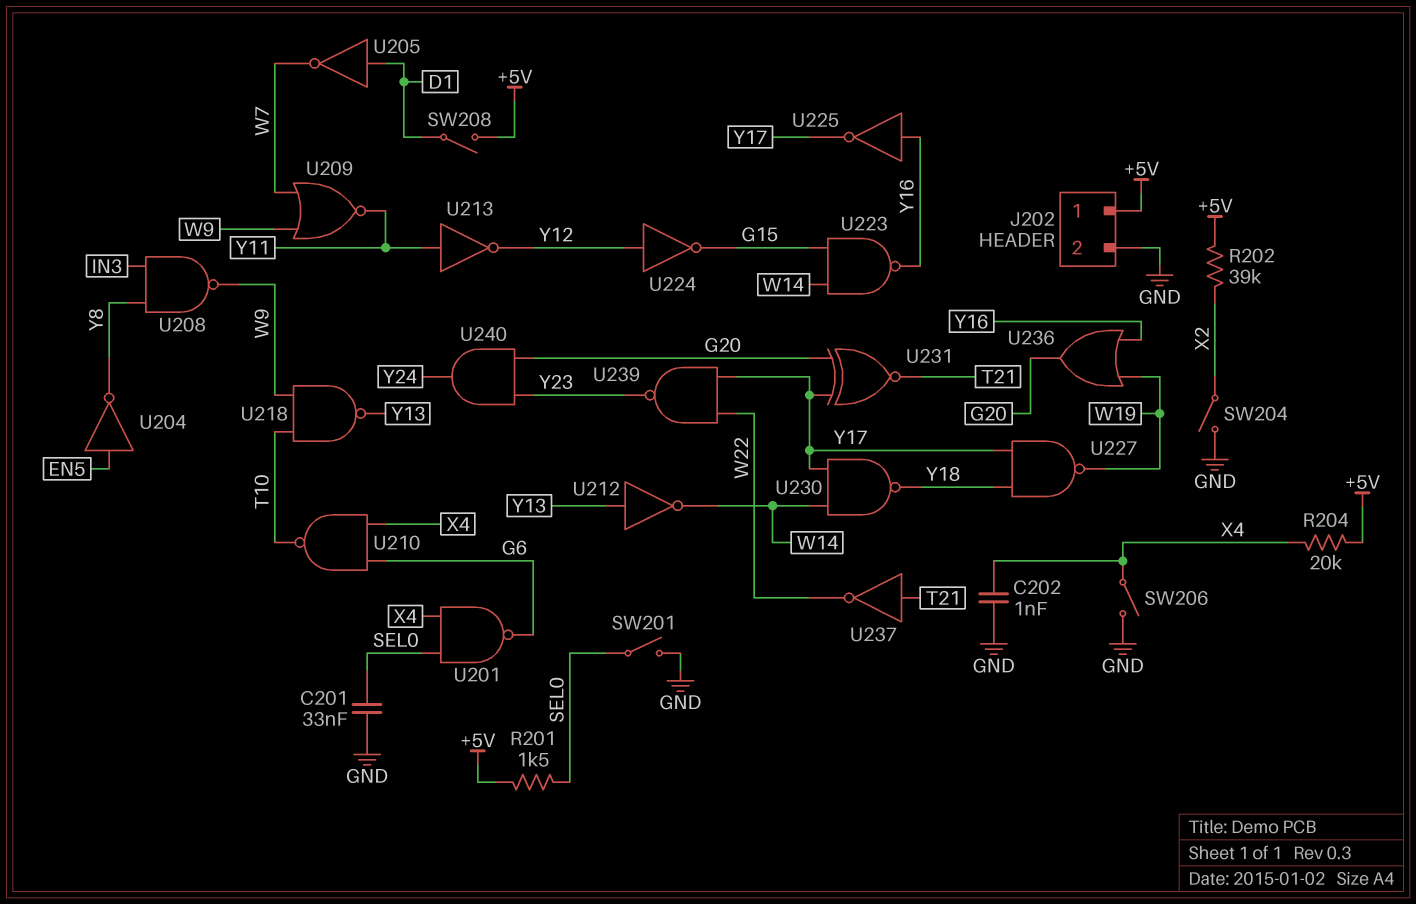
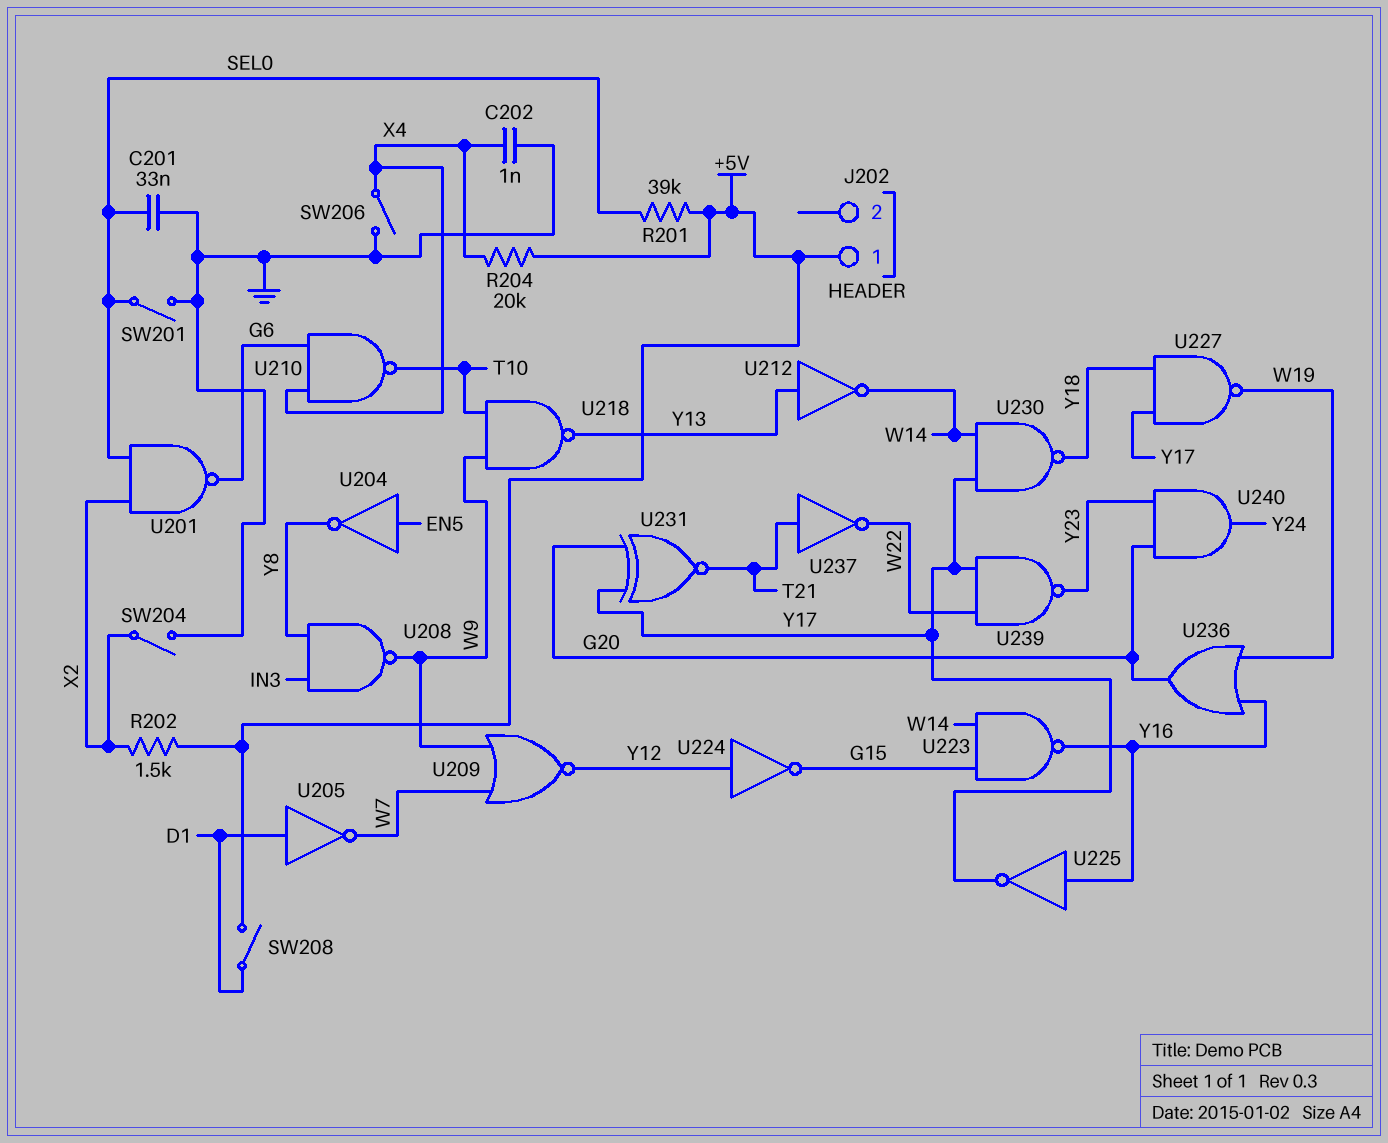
J202 pin 2: GND -> none
R201: 1.5k (+5V, SEL0) -> 39k (+5V, SEL0)
R202: 39k (+5V, X2) -> 1.5k (+5V, X2)
U201: NAND (in SEL0, in X4, out G6) -> NAND (in SEL0, in X2, out G6)
U209: NOR (in W7, in W9, out Y11) -> NOR (in W7, in W9, out Y12)
U213: NOT (in Y11, out Y12) -> none

